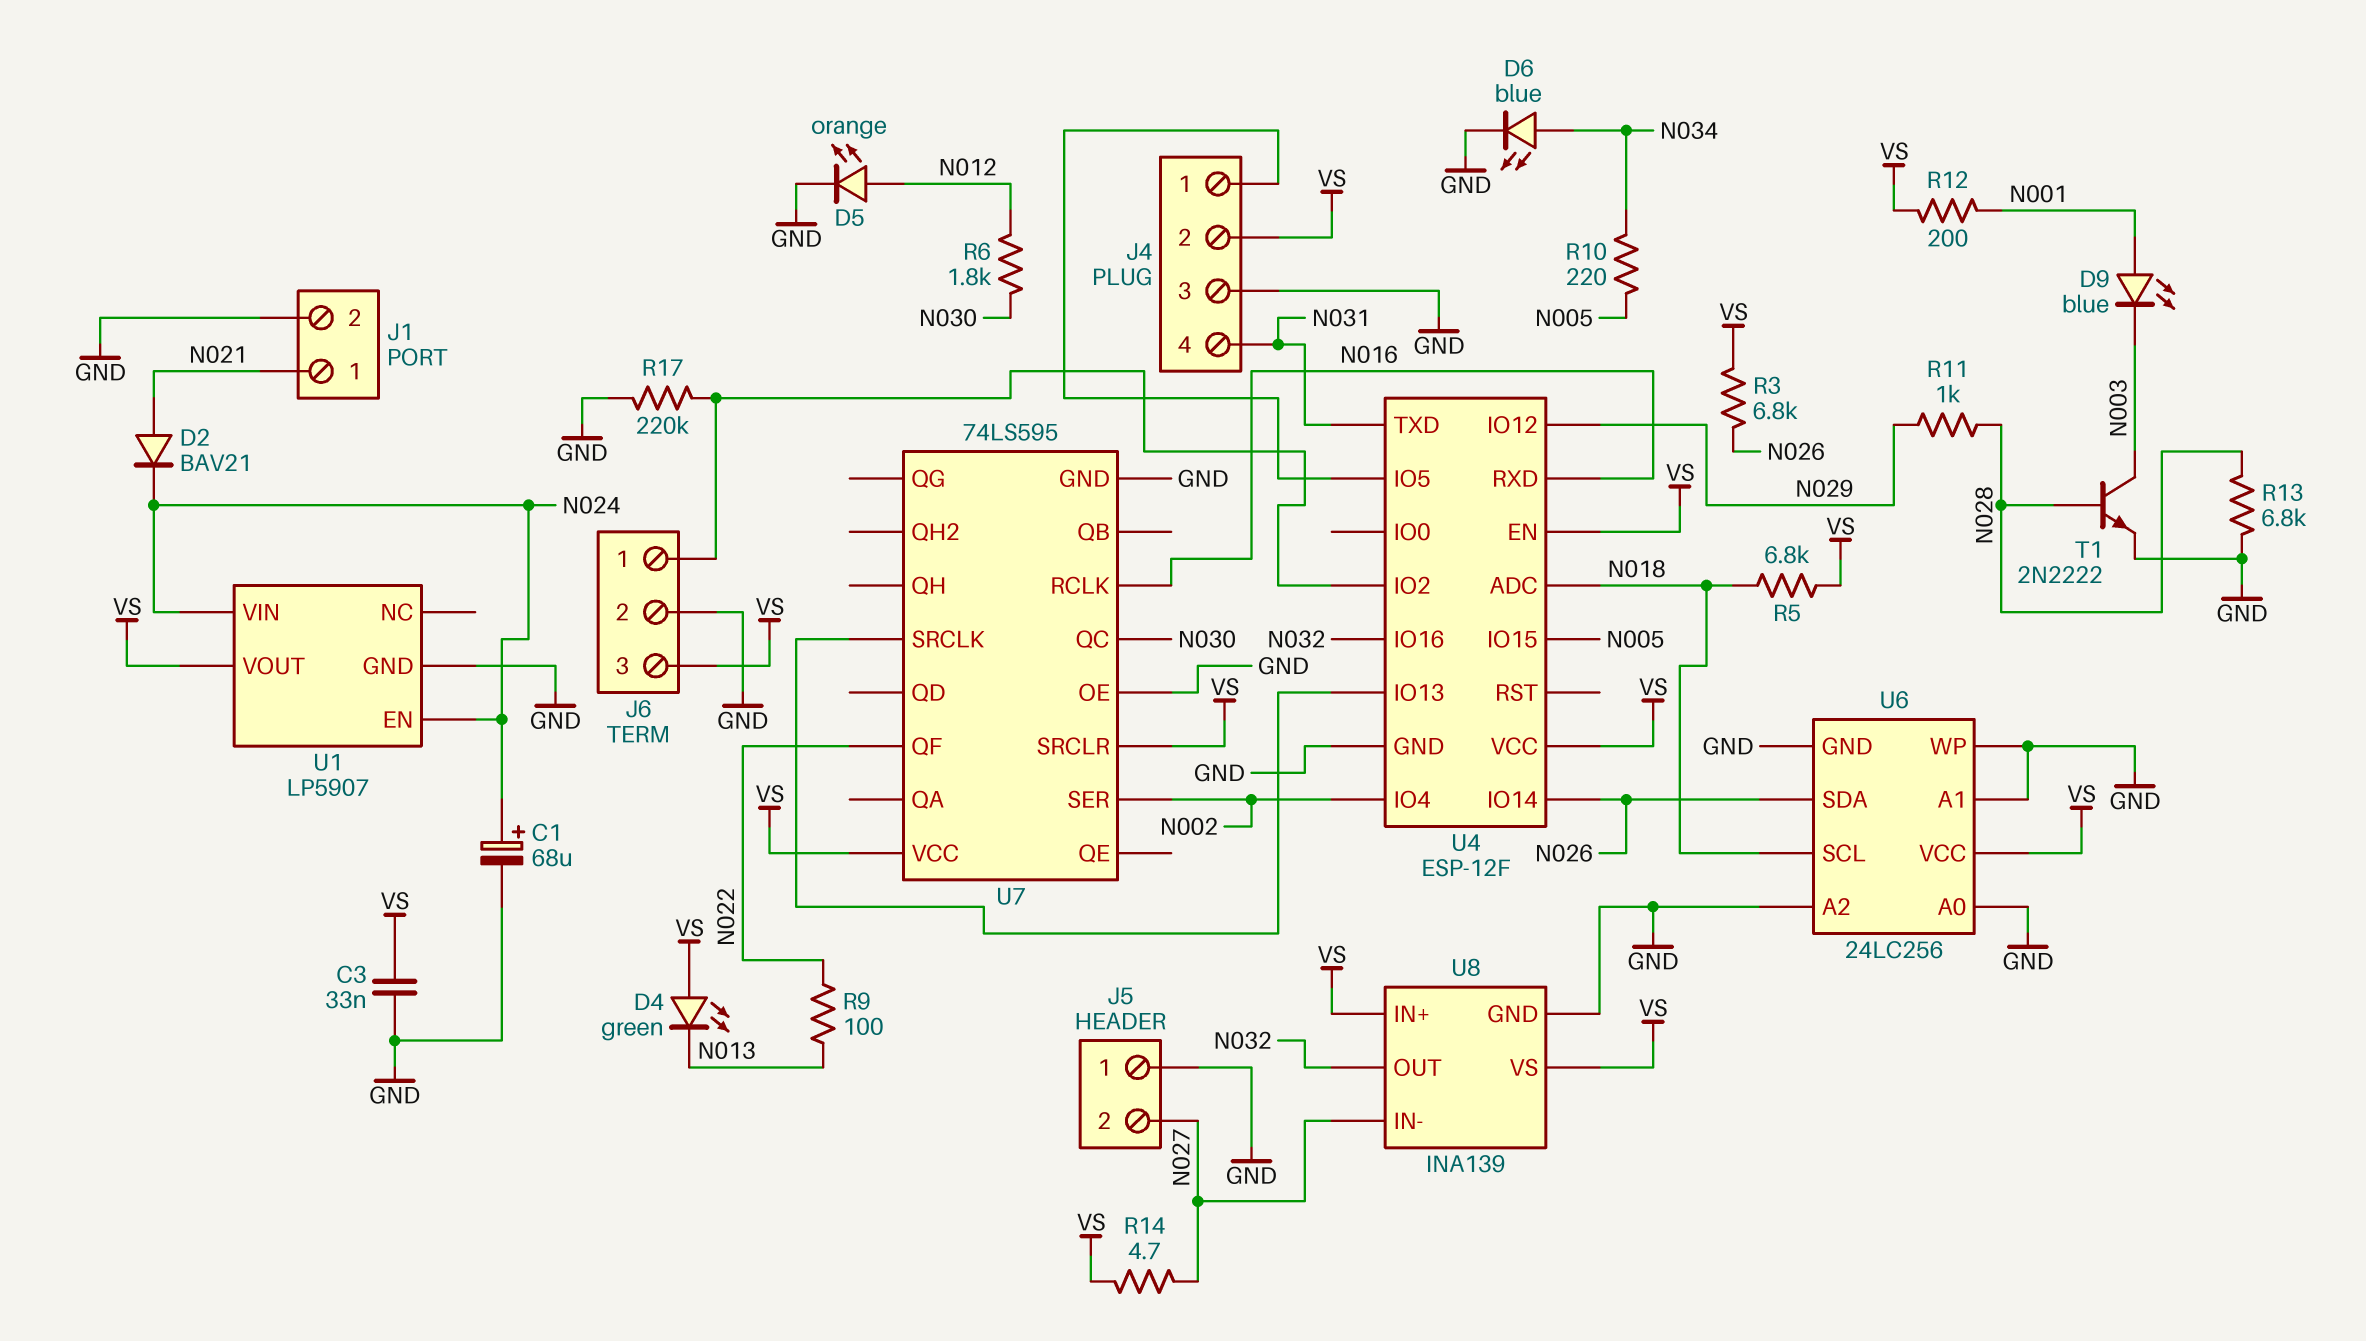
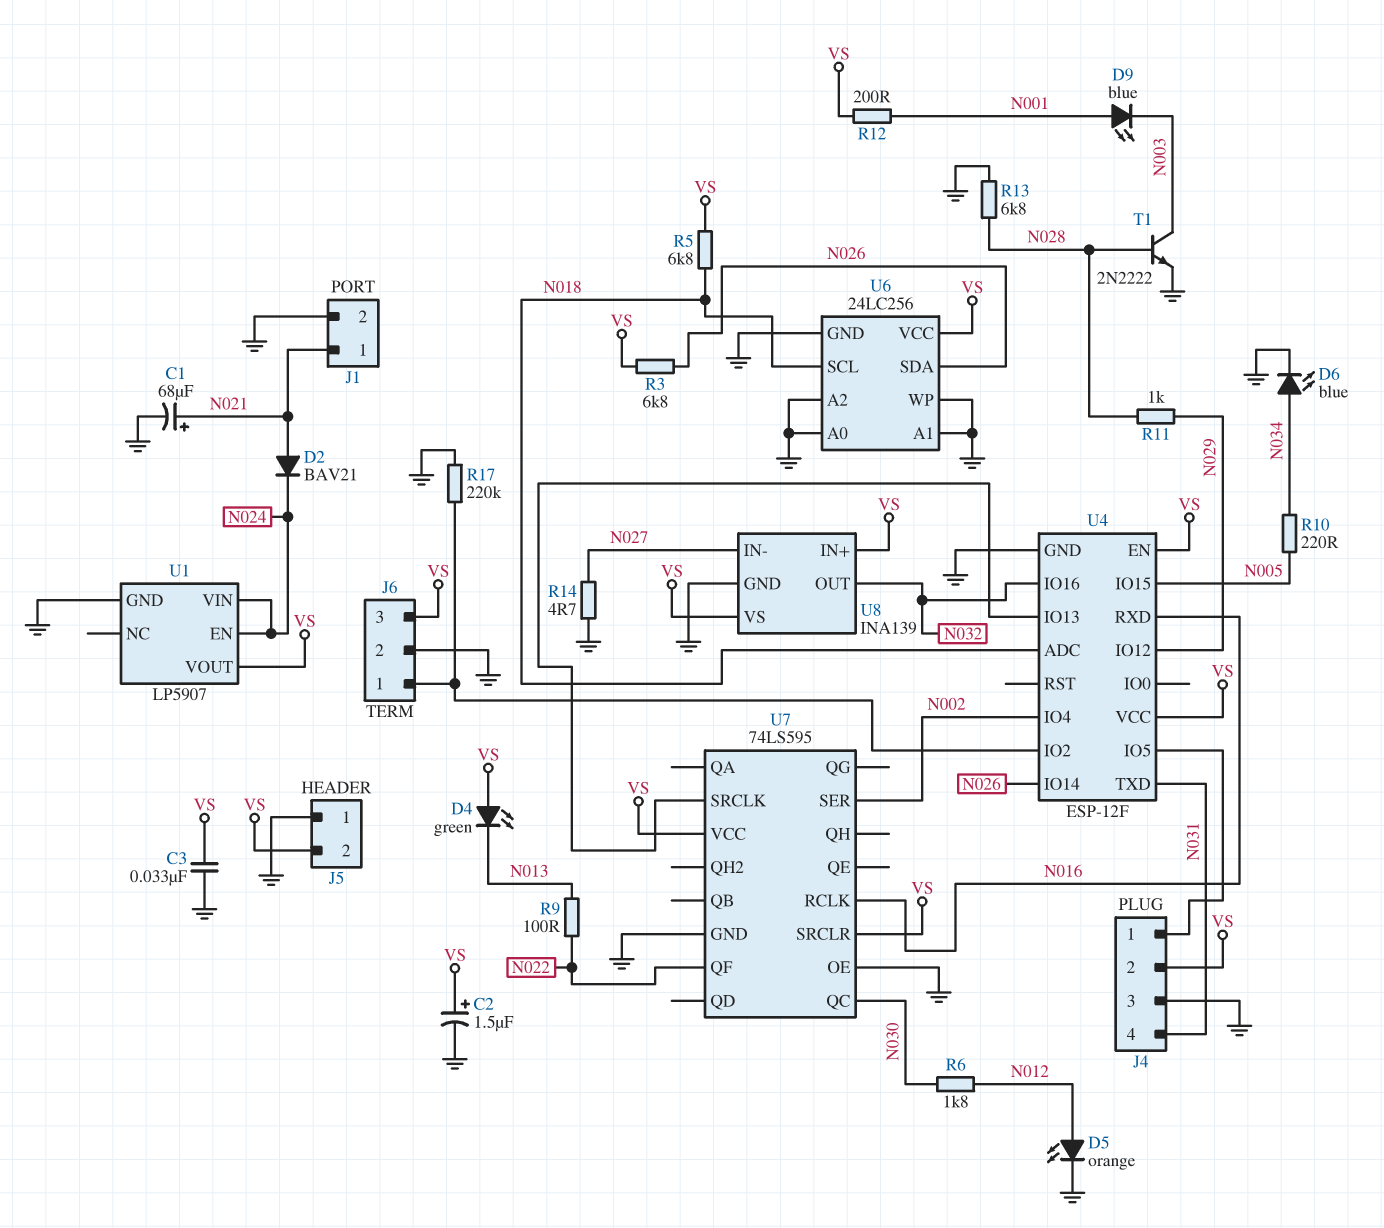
C1: 68uF (plus N024, minus GND) -> 68uF (plus N021, minus GND)
C2: none -> 1.5uF (plus VS, minus GND)
J5 pin 2: N027 -> VS
R14: 4.7 (N027, VS) -> 4.7 (GND, N027)

